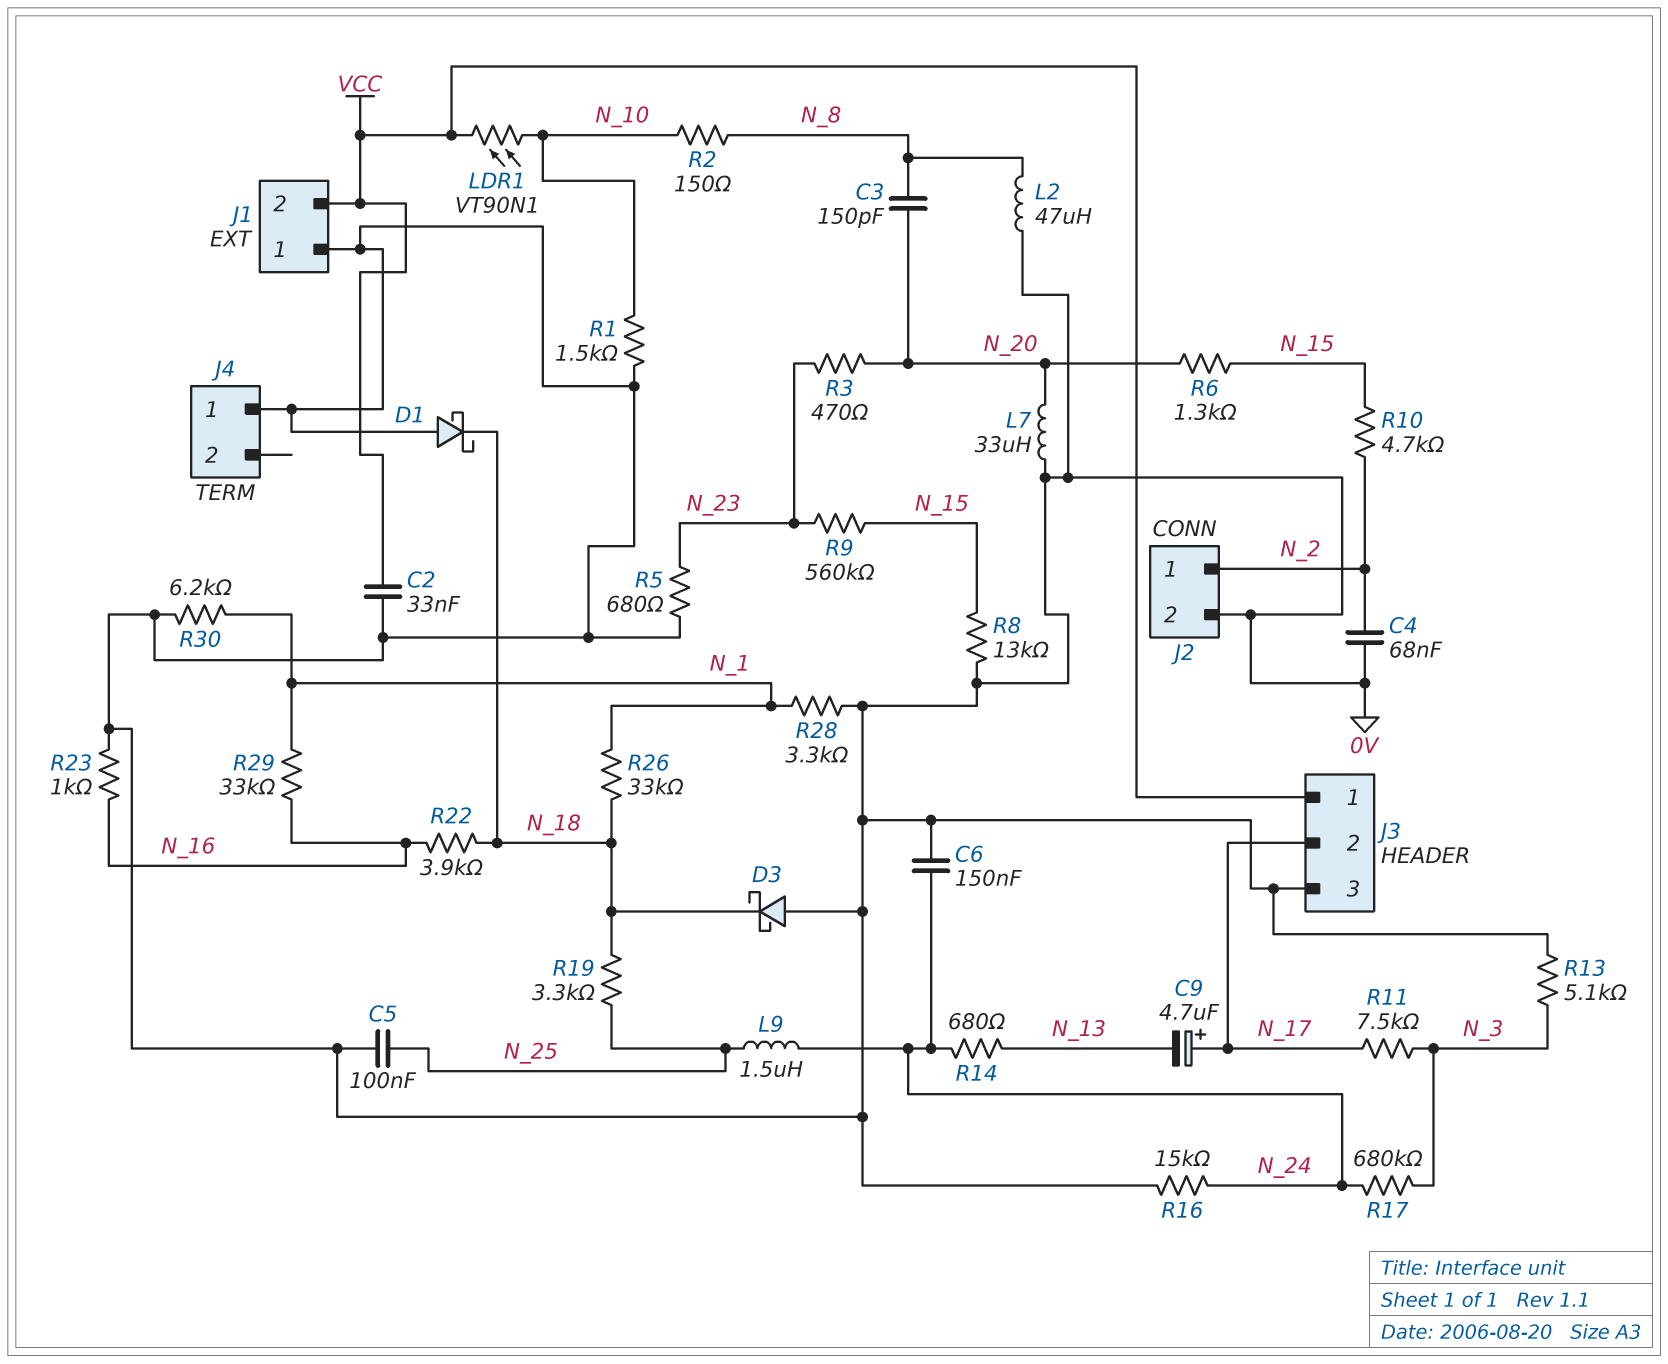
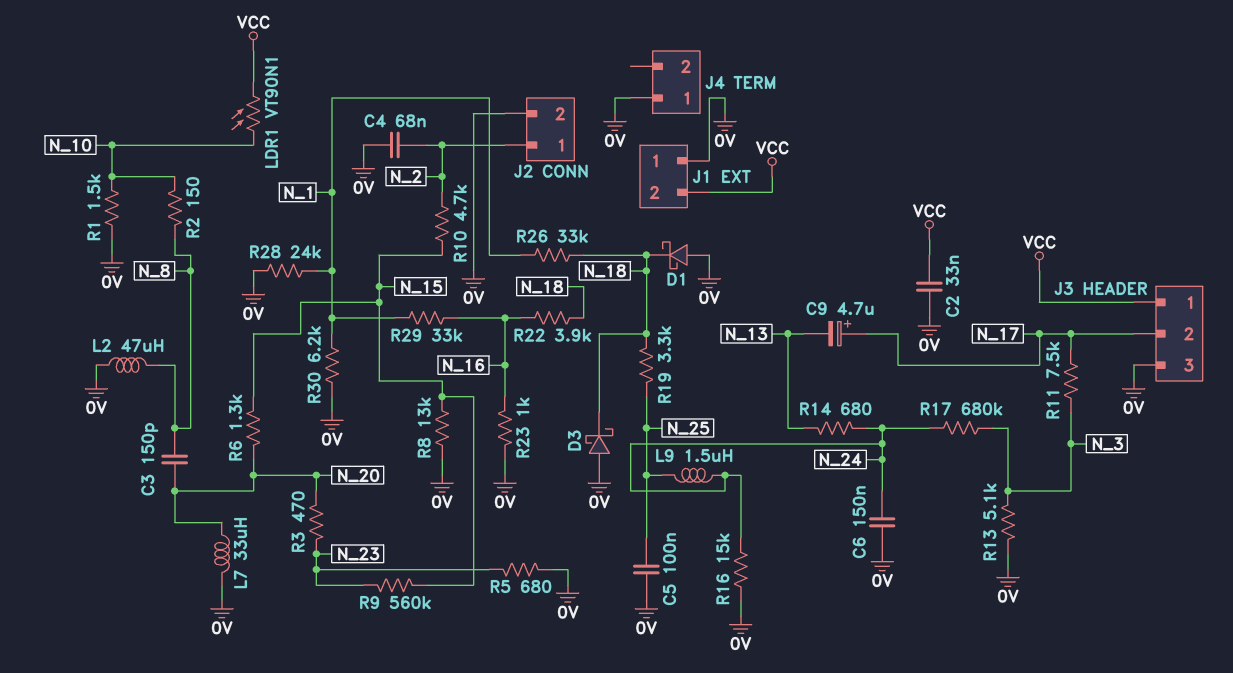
R28: 3.3k (0V, N_1) -> 24k (0V, N_1)

